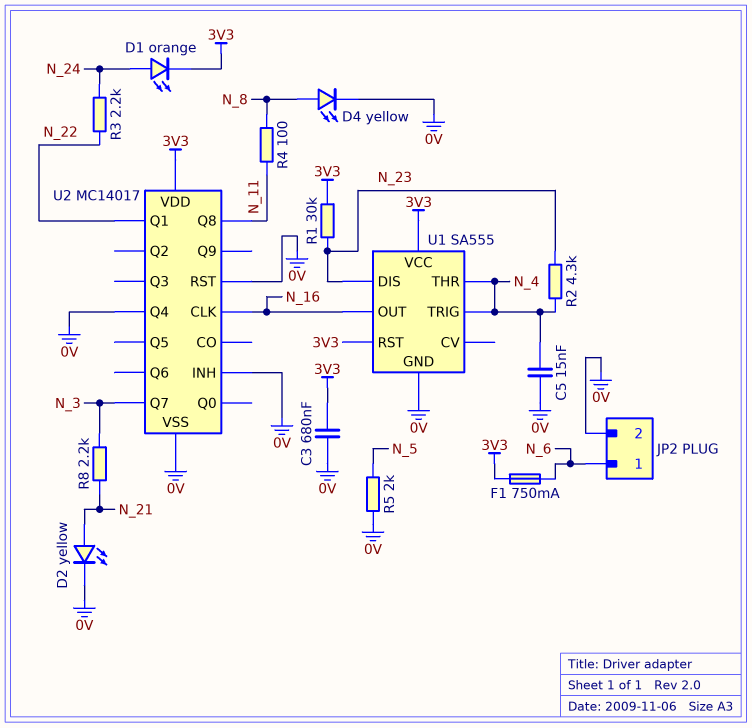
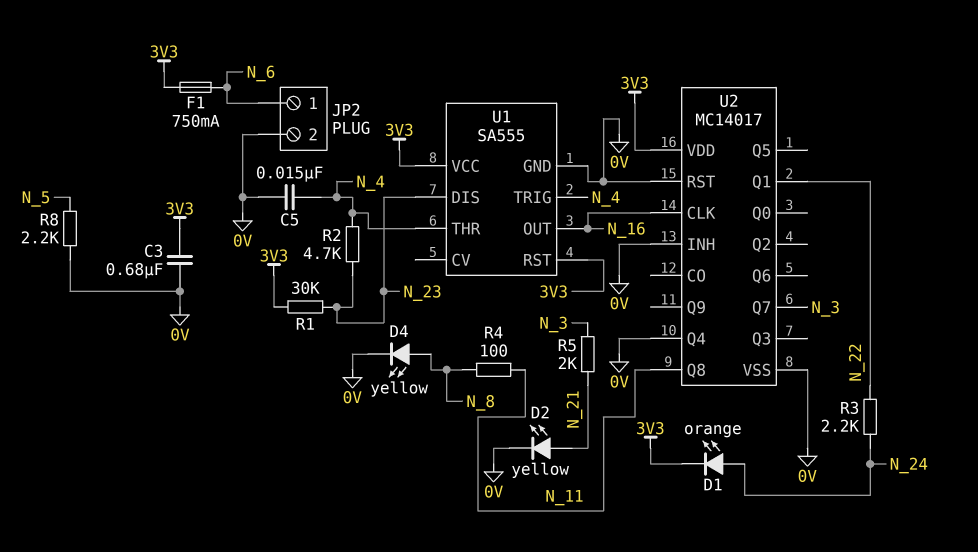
R2: 4.3k (N_4, N_23) -> 4.7k (N_4, N_23)
R5: 2k (0V, N_5) -> 2k (N_3, N_21)
R8: 2.2k (N_3, N_21) -> 2.2k (0V, N_5)

